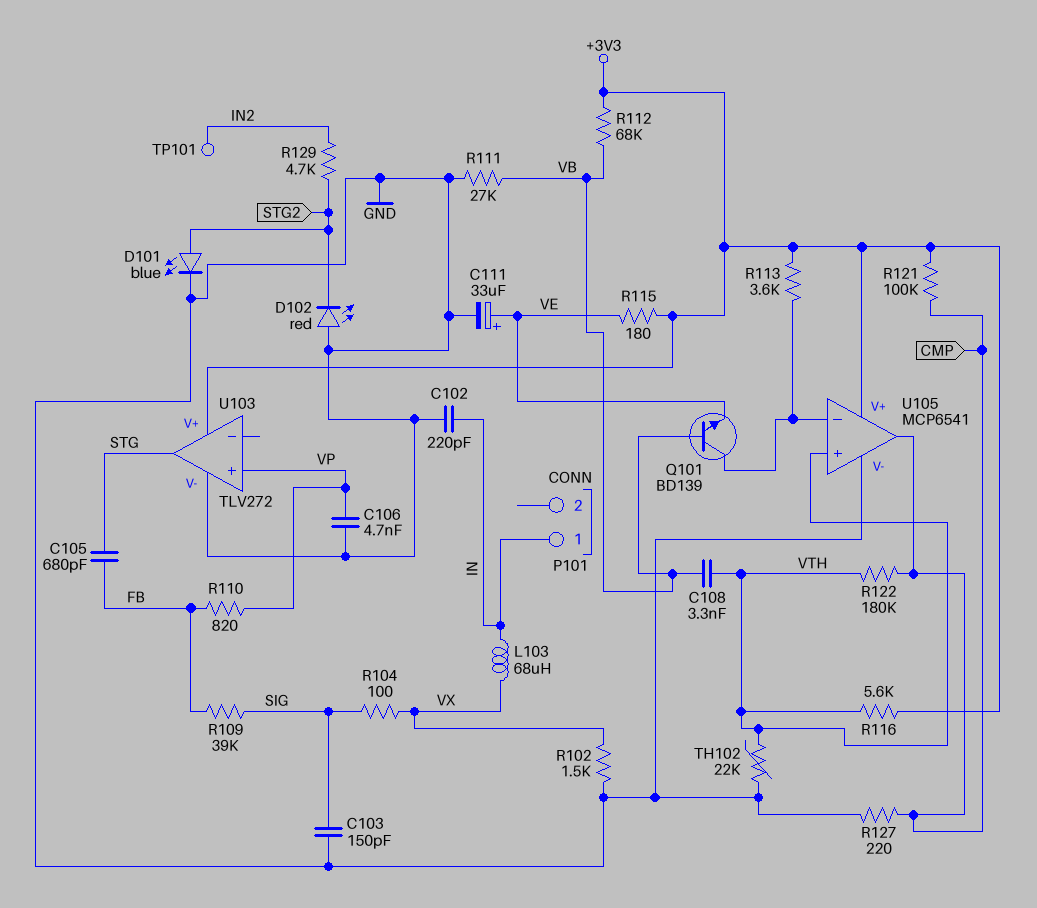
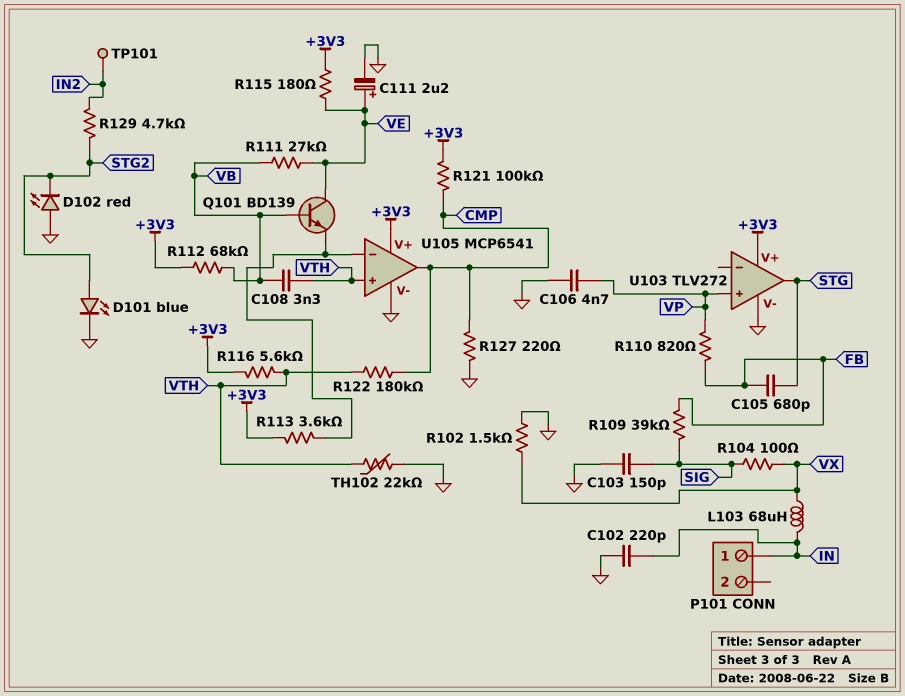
C111: 33uF (plus VE, minus GND) -> 2.2uF (plus VE, minus GND)
Q101: NPN BD139 (B VB, C U105/in-, E VE) -> NPN BD139 (B VB, C VE, E U105/in-)
R111: 27k (GND, VB) -> 27k (VB, VE)

